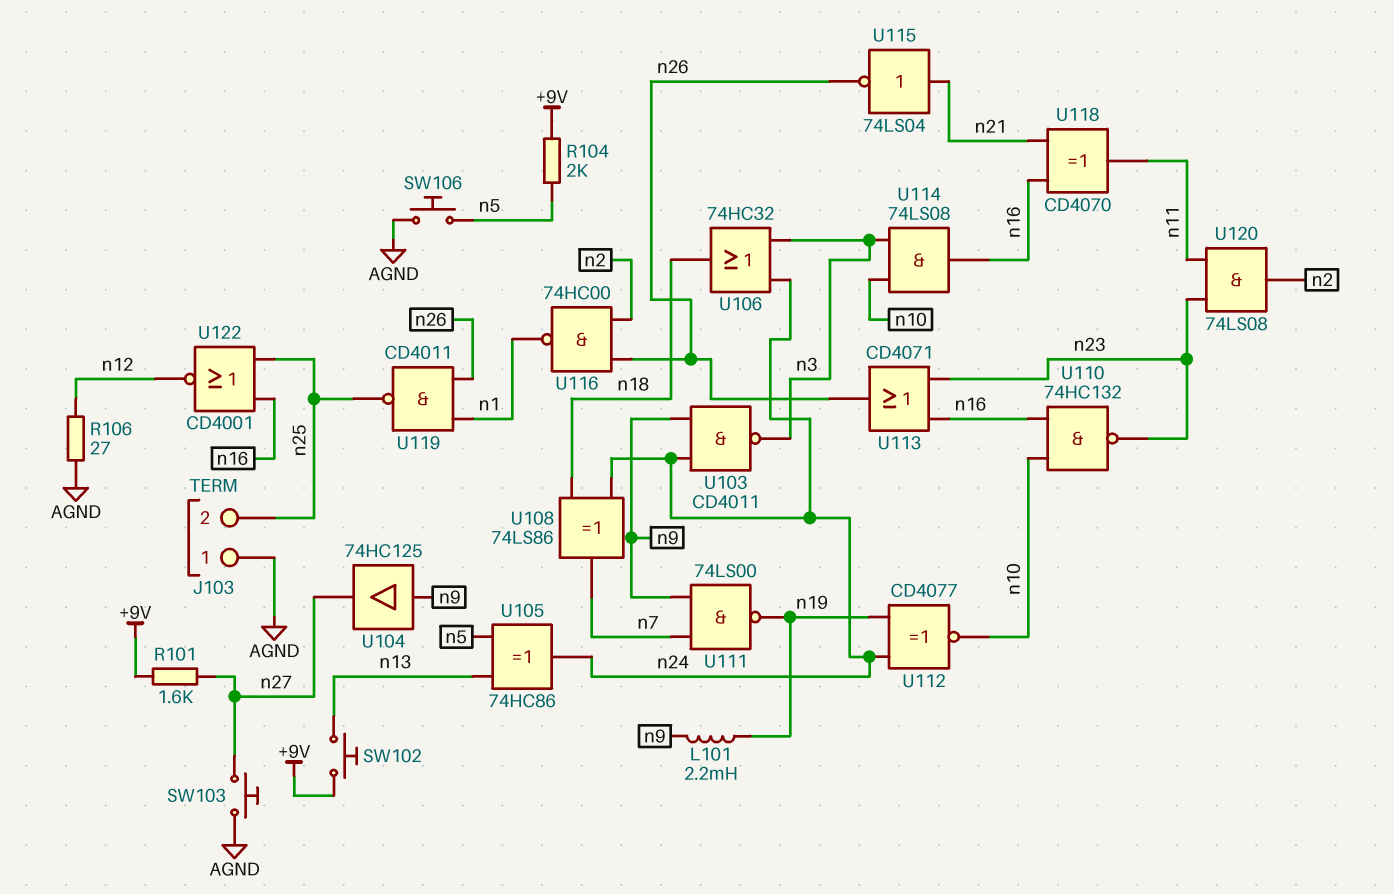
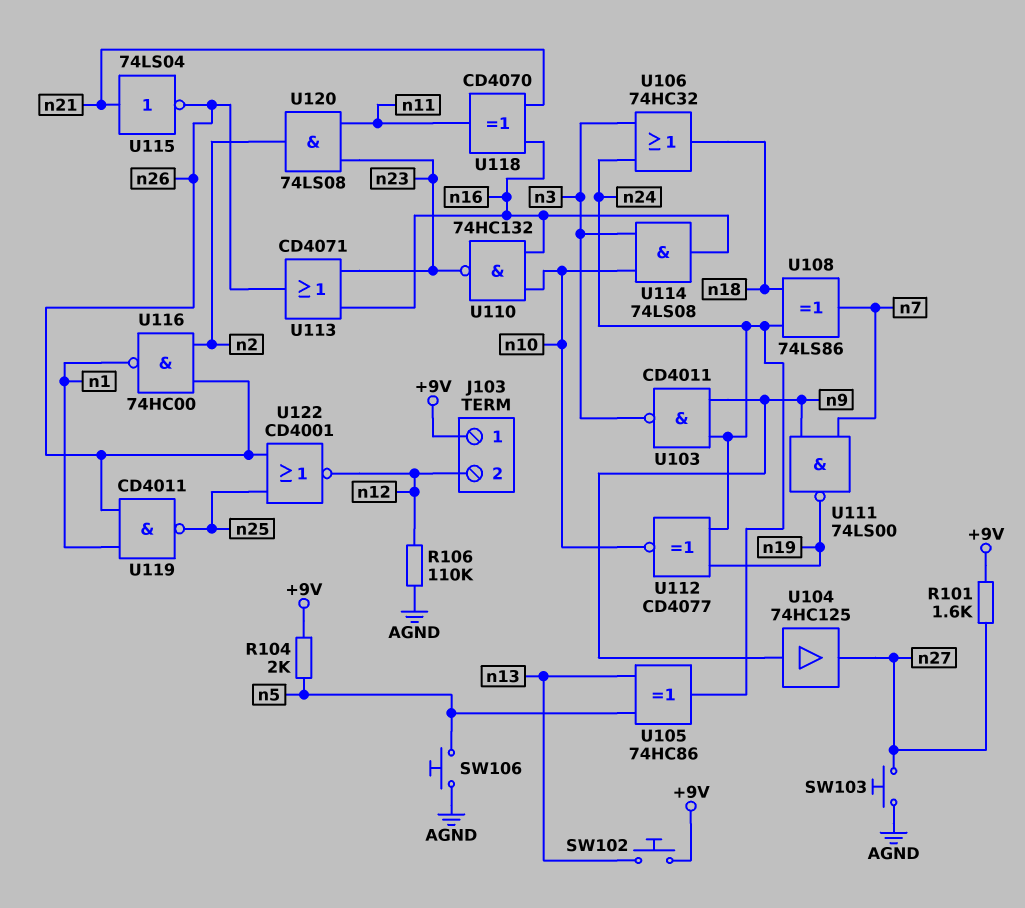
J103 pin 1: AGND -> +9V
J103 pin 2: n25 -> n12
L101: 2.2mH (n9, n19) -> none
R106: 27 (AGND, n12) -> 110k (AGND, n12)
U122: NOR CD4001 (in n16, in n25, out n12) -> NOR CD4001 (in n25, in n26, out n12)

